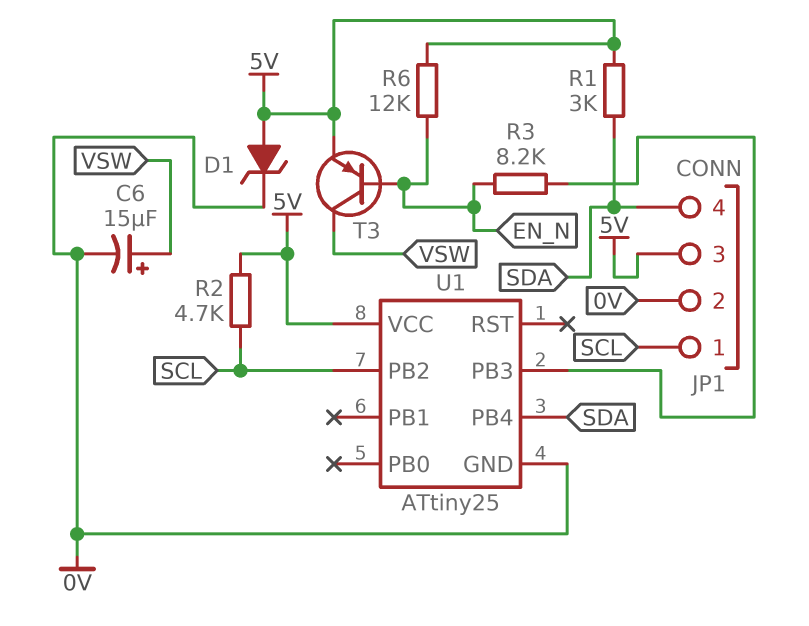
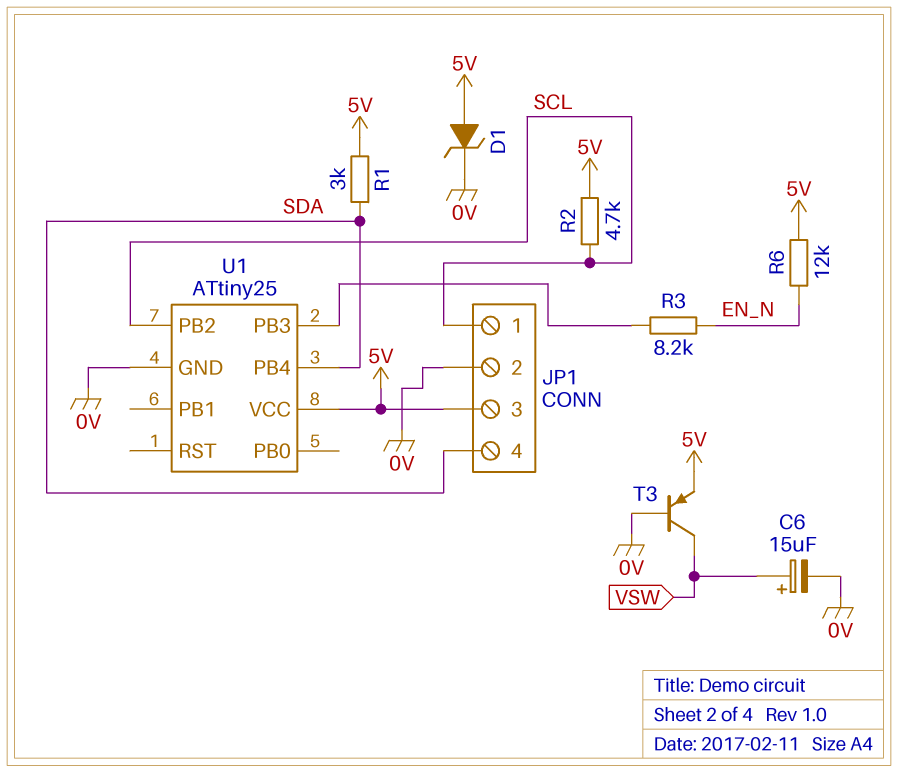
T3: PNP (B EN_N, C VSW, E 5V) -> PNP (B 0V, C VSW, E 5V)

